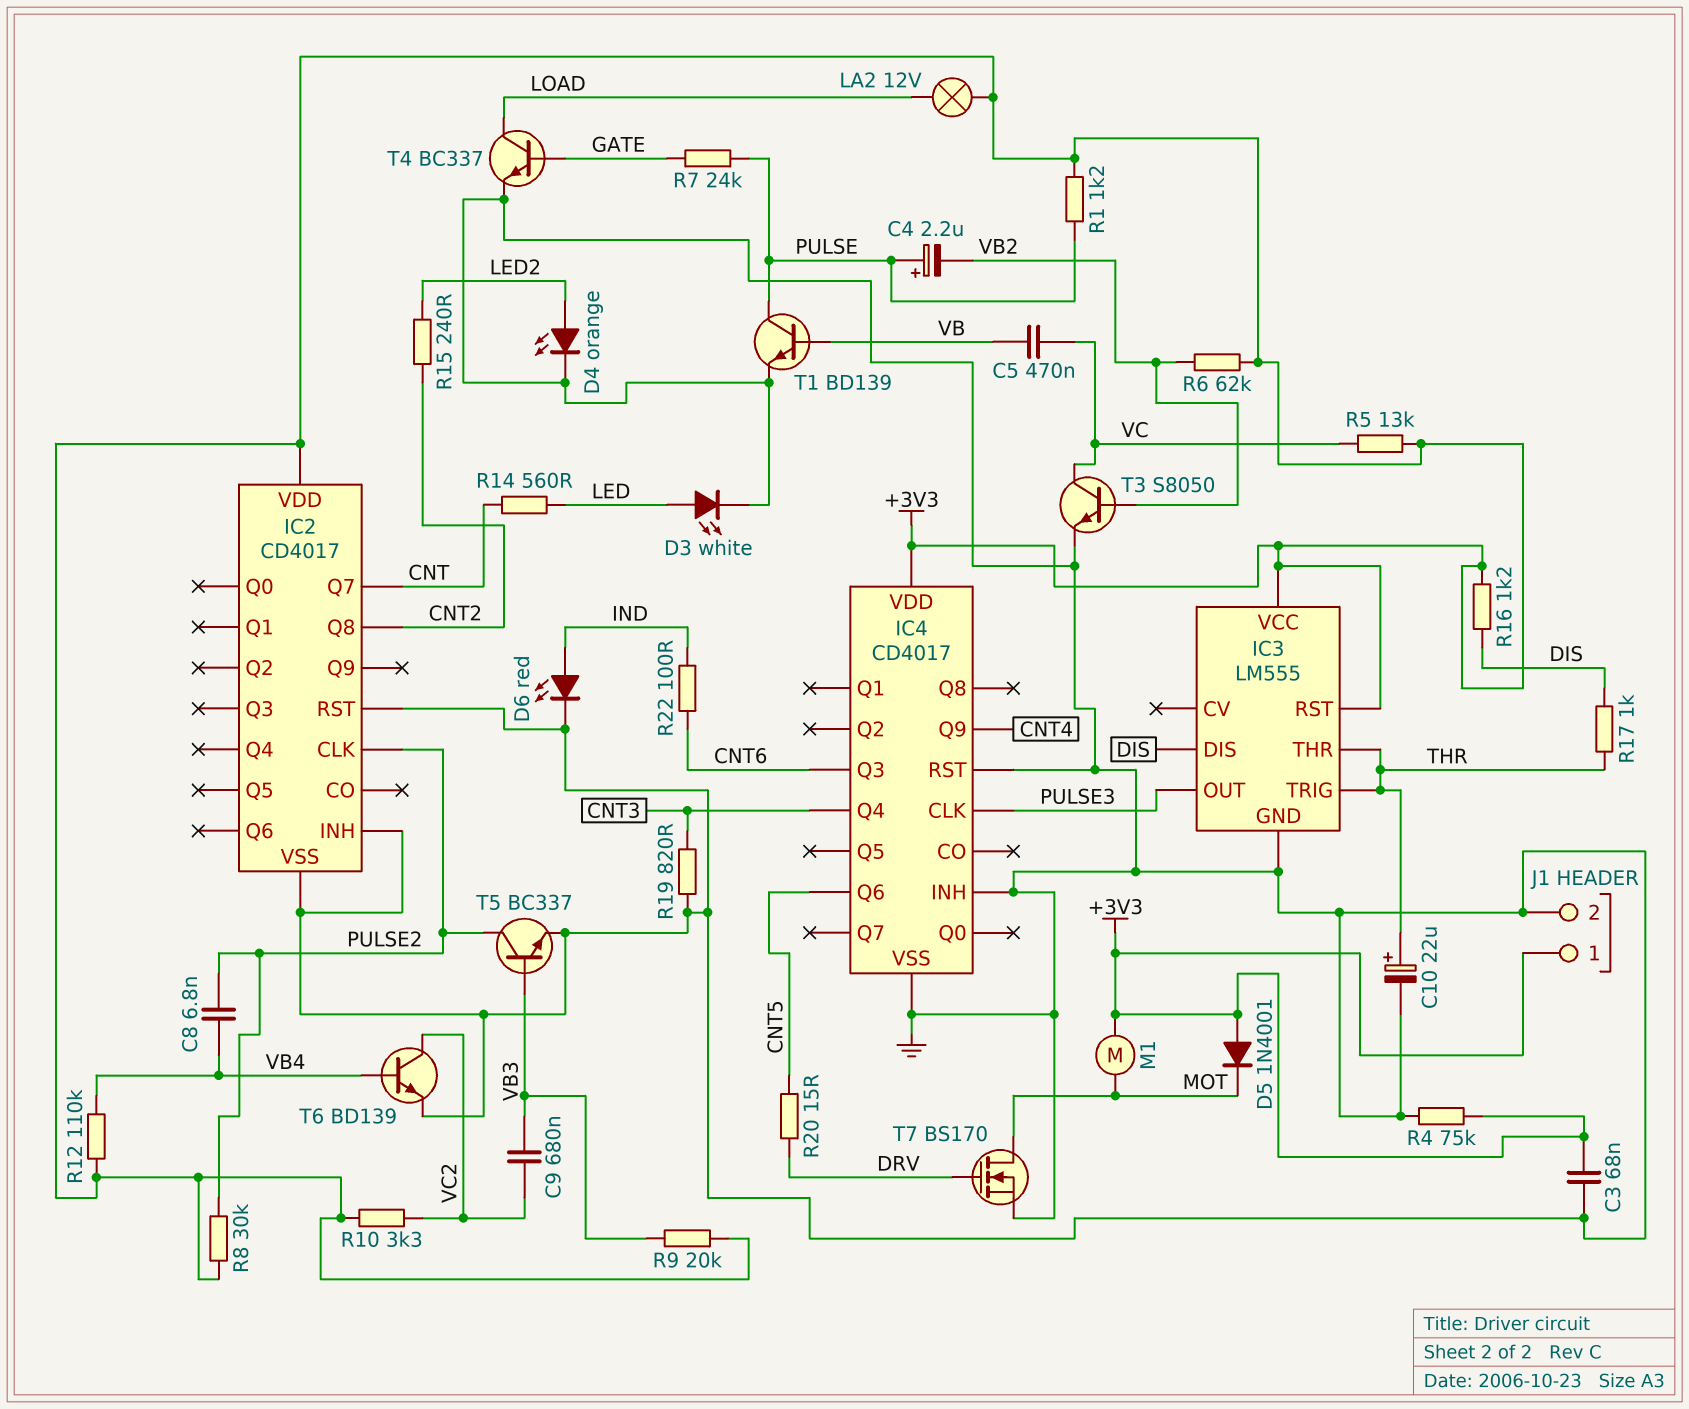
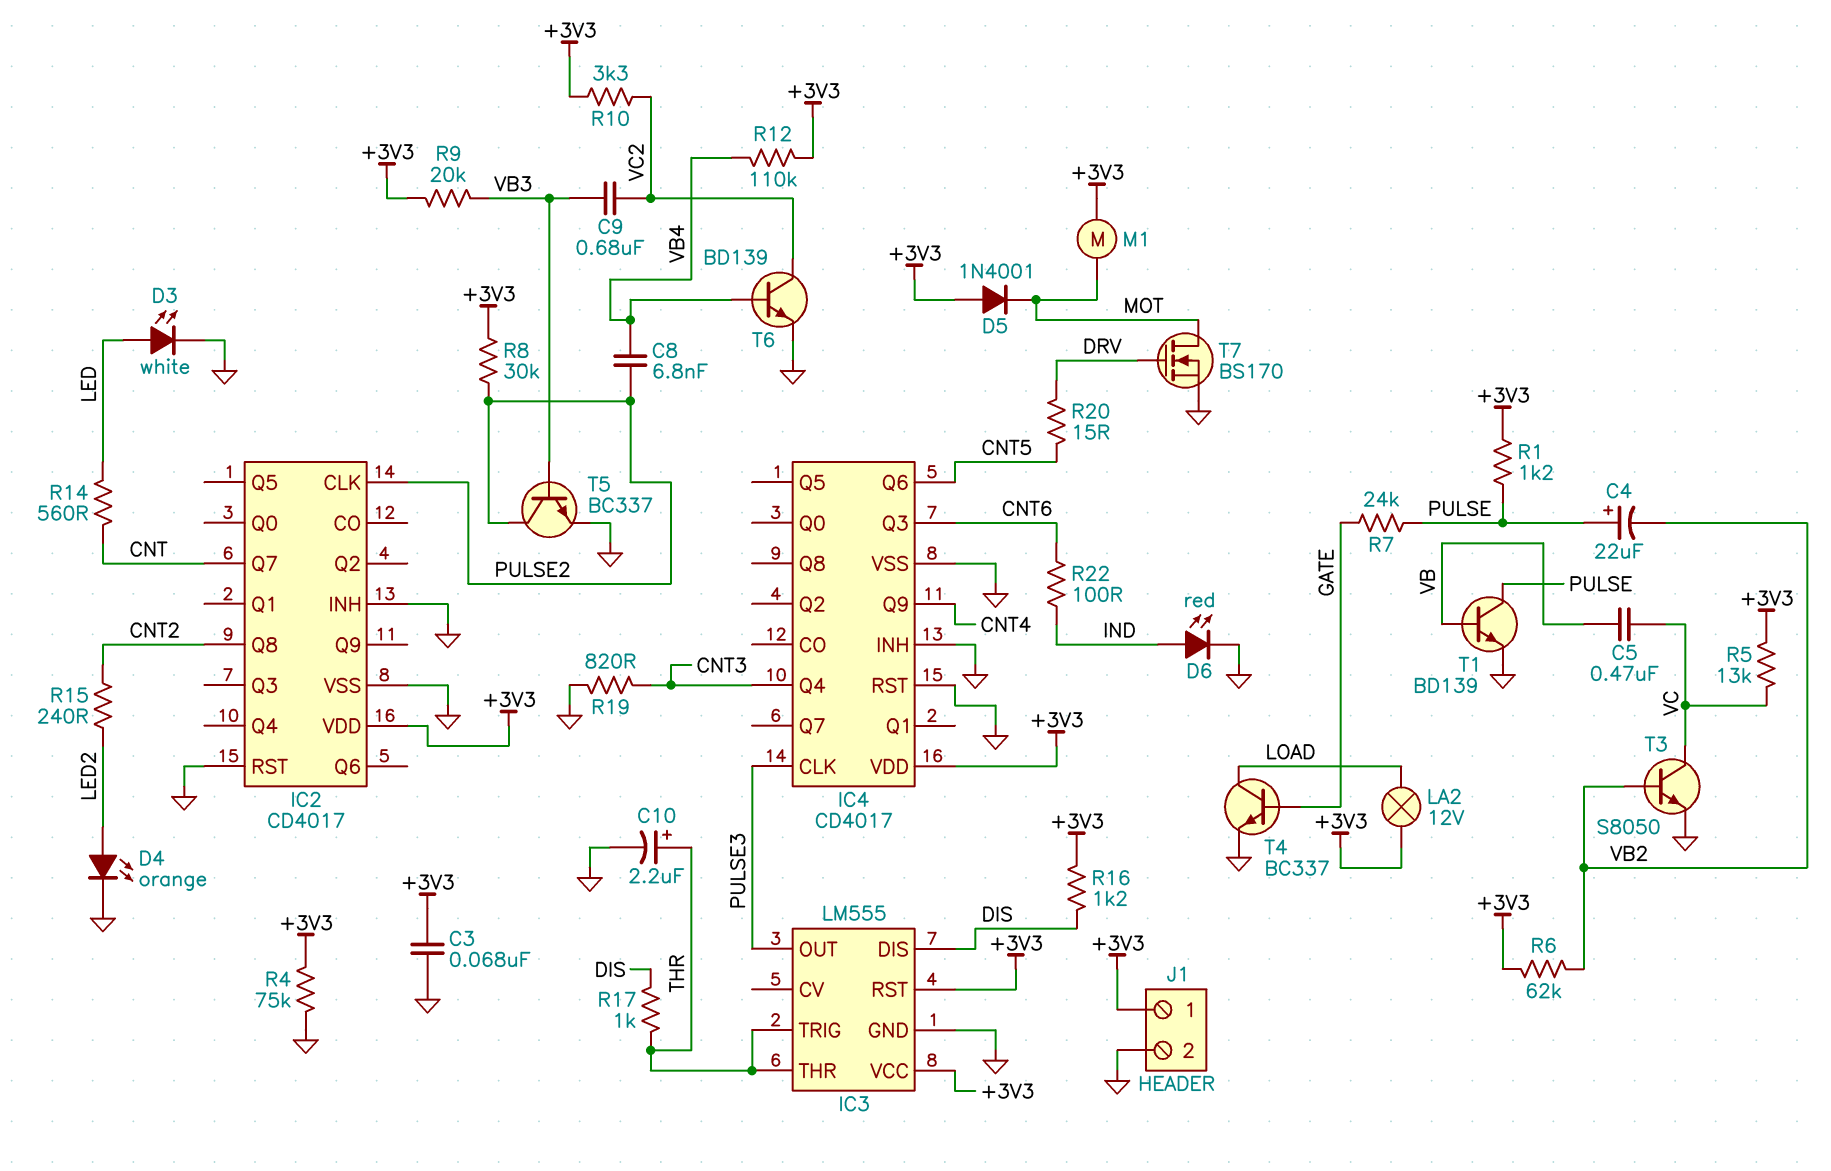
C4: 2.2uF (plus PULSE, minus VB2) -> 22uF (plus PULSE, minus VB2)
C10: 22uF (plus THR, minus GND) -> 2.2uF (plus THR, minus GND)

